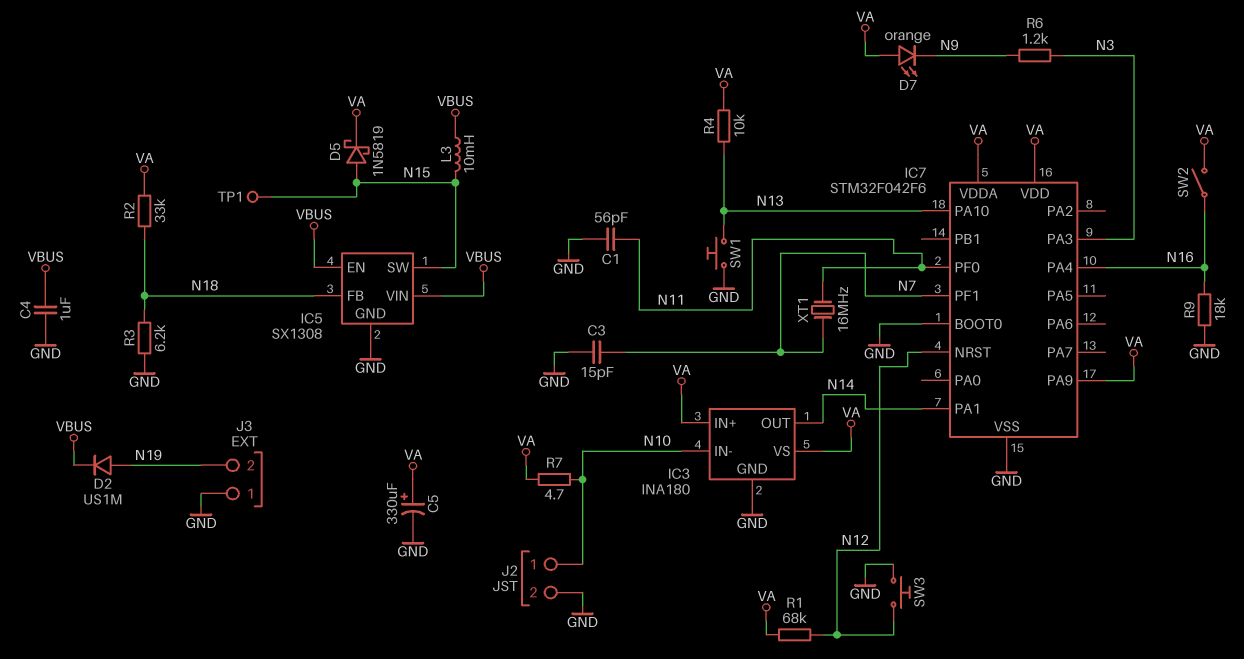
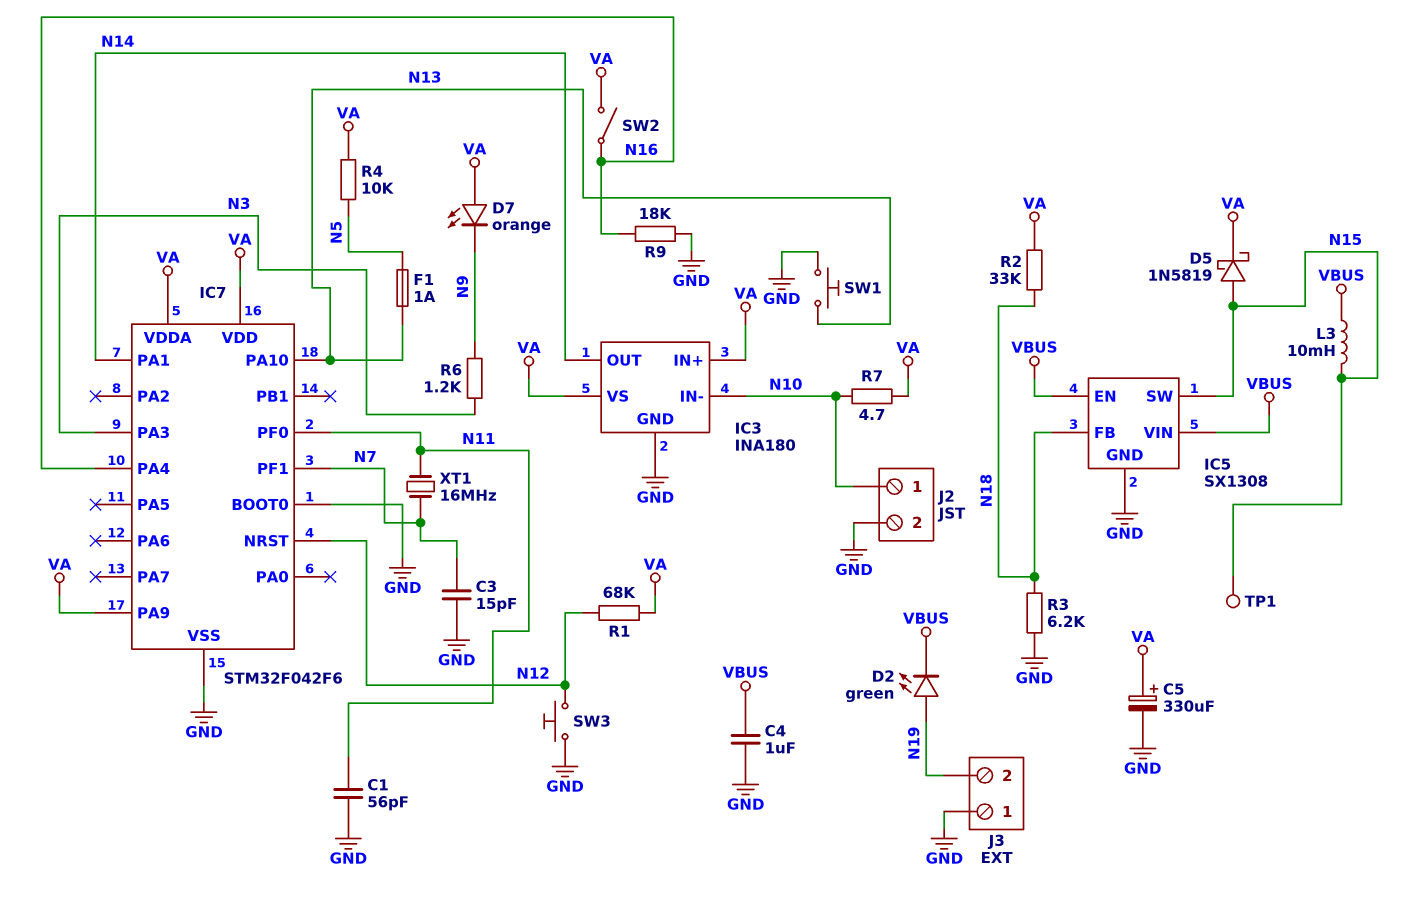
D2: diode US1M (A N19, K VBUS) -> LED green (A N19, K VBUS)
F1: none -> 1A (N5, N13)
R4: 10k (N13, VA) -> 10k (N5, VA)

